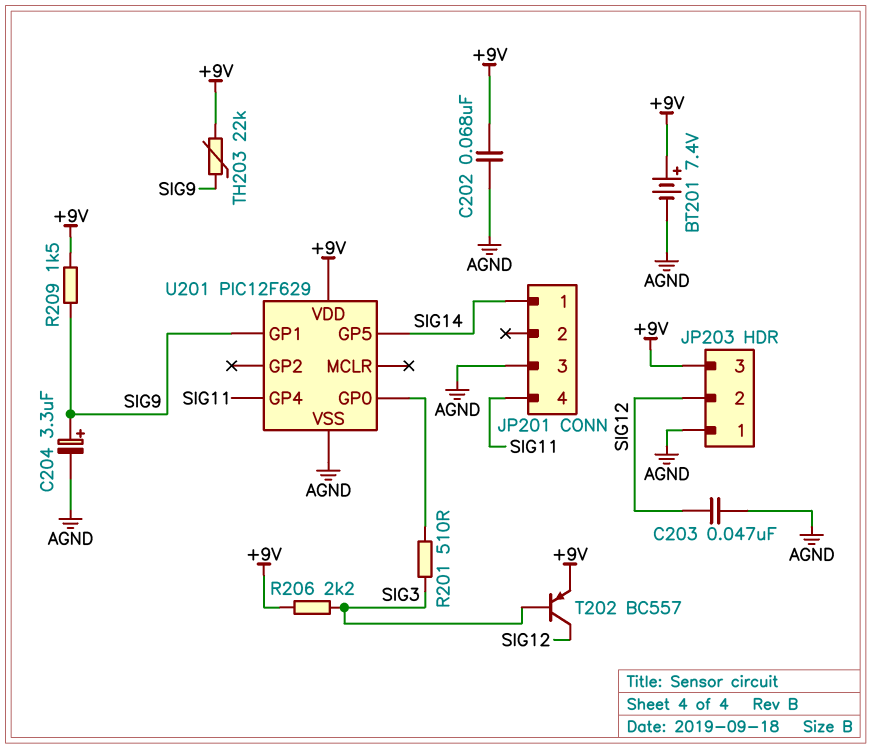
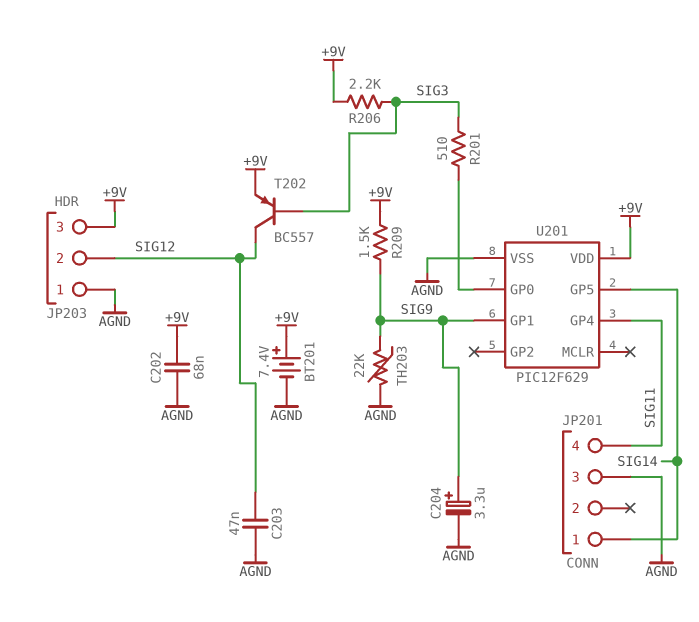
TH203: 22k (+9V, SIG9) -> 22k (AGND, SIG9)

